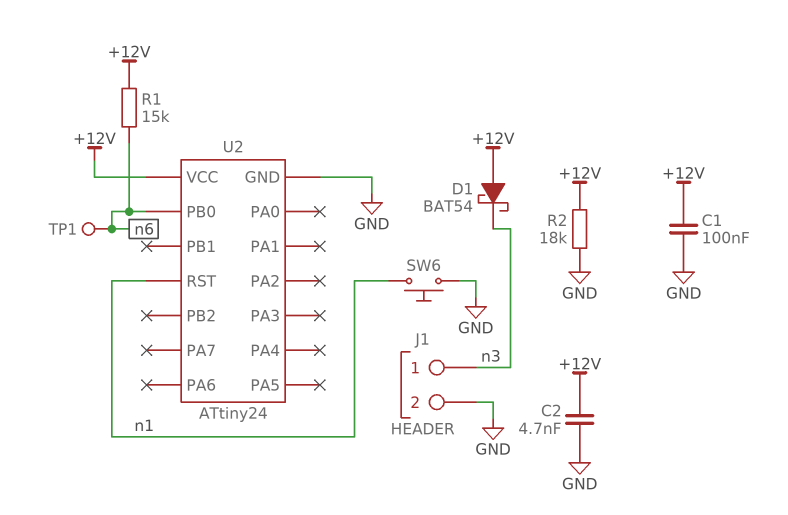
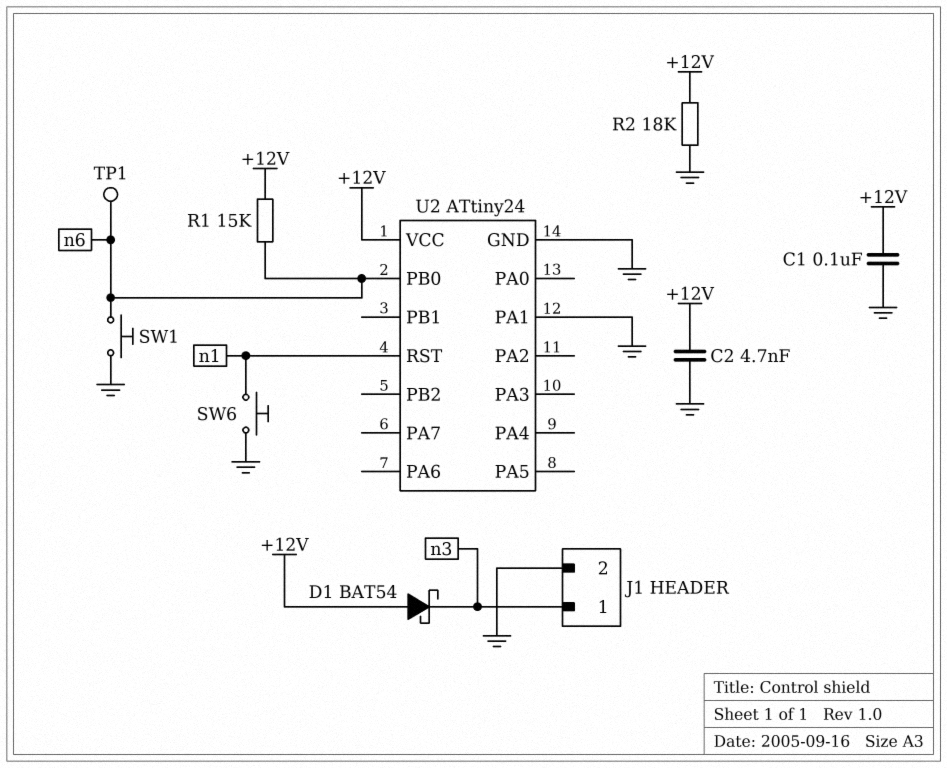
SW1: none -> button (GND, n6)
U2 pin PA1: none -> GND

